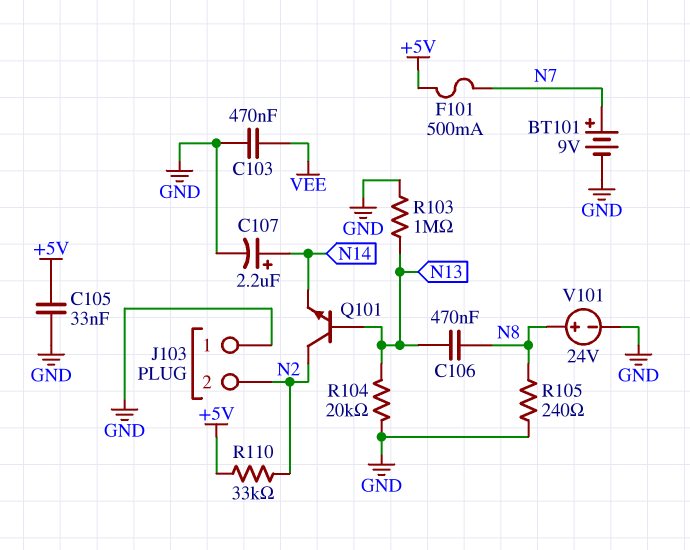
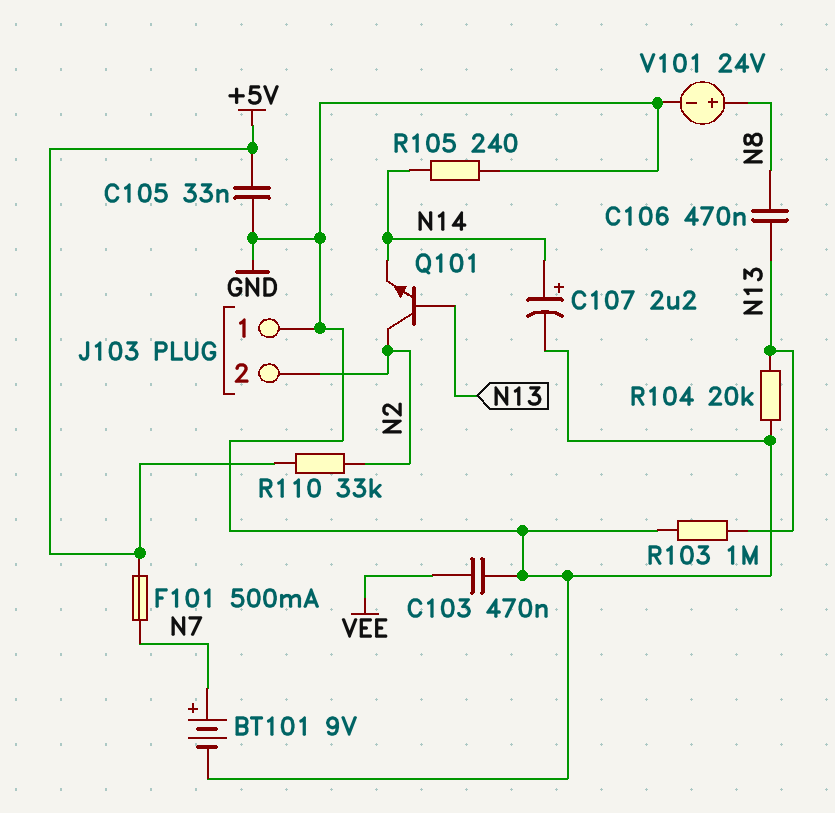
R105: 240 (GND, N8) -> 240 (GND, N14)

